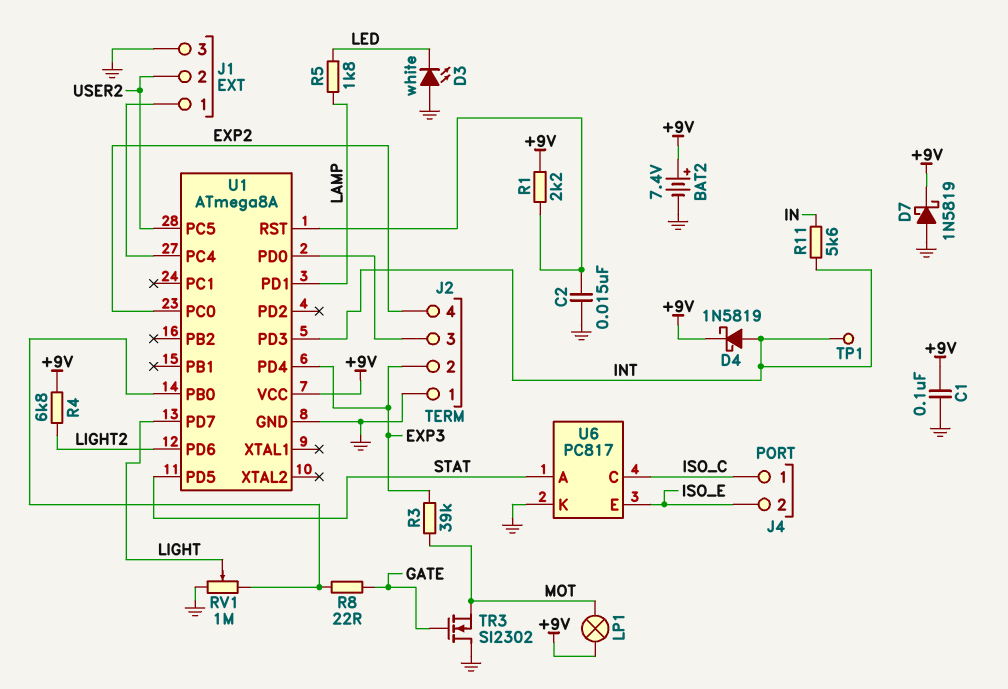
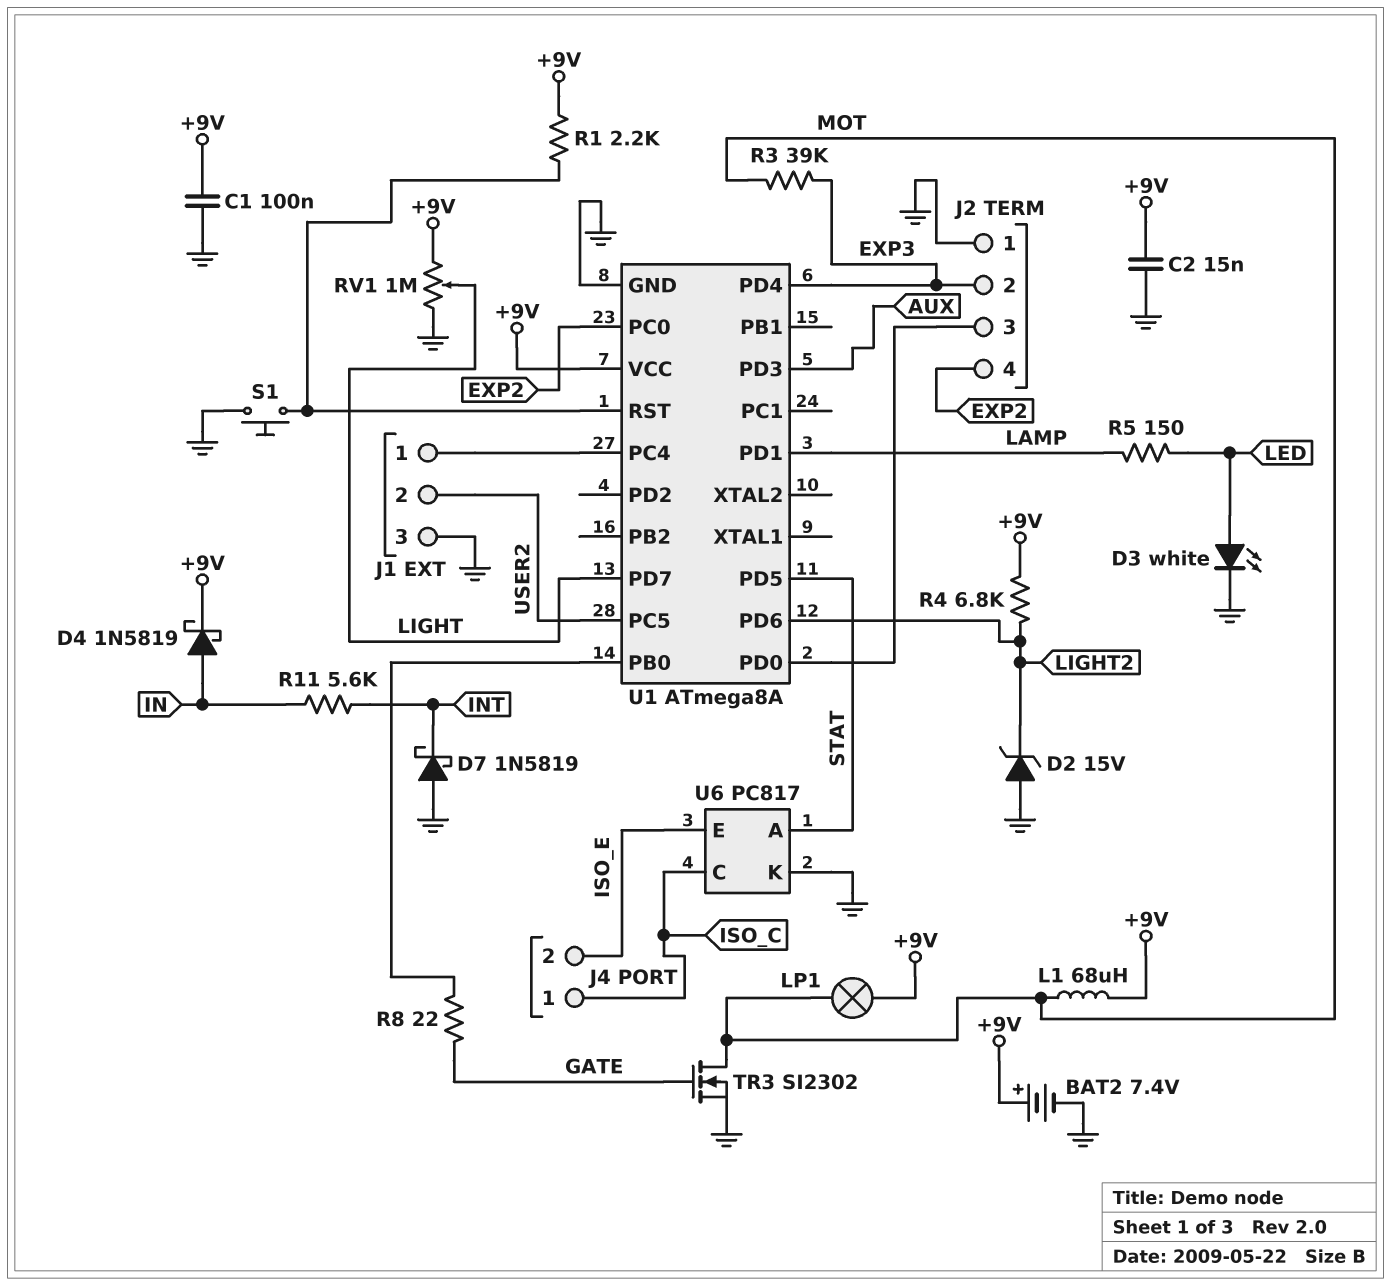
C2: 15nF (GND, U1/RST) -> 15nF (+9V, GND)
D2: none -> zener 15V (A GND, K LIGHT2)
D3: LED white (A GND, K LED) -> LED white (A LED, K GND)
D4: schottky 1N5819 (A INT, K +9V) -> schottky 1N5819 (A IN, K +9V)
D7: schottky 1N5819 (A GND, K +9V) -> schottky 1N5819 (A GND, K INT)
L1: none -> 68uH (+9V, MOT)
R5: 1.8k (LAMP, LED) -> 150 (LAMP, LED)
RV1: 1M (GND, U1/PB0, wiper LIGHT) -> 1M (+9V, GND, wiper LIGHT)
S1: none -> button (GND, U1/RST)
TP1: test point (INT) -> none
TR3: NMOS SI2302 (G GATE, D GND, S MOT) -> NMOS SI2302 (G GATE, D MOT, S GND)
U1 pin PD3: INT -> AUX

